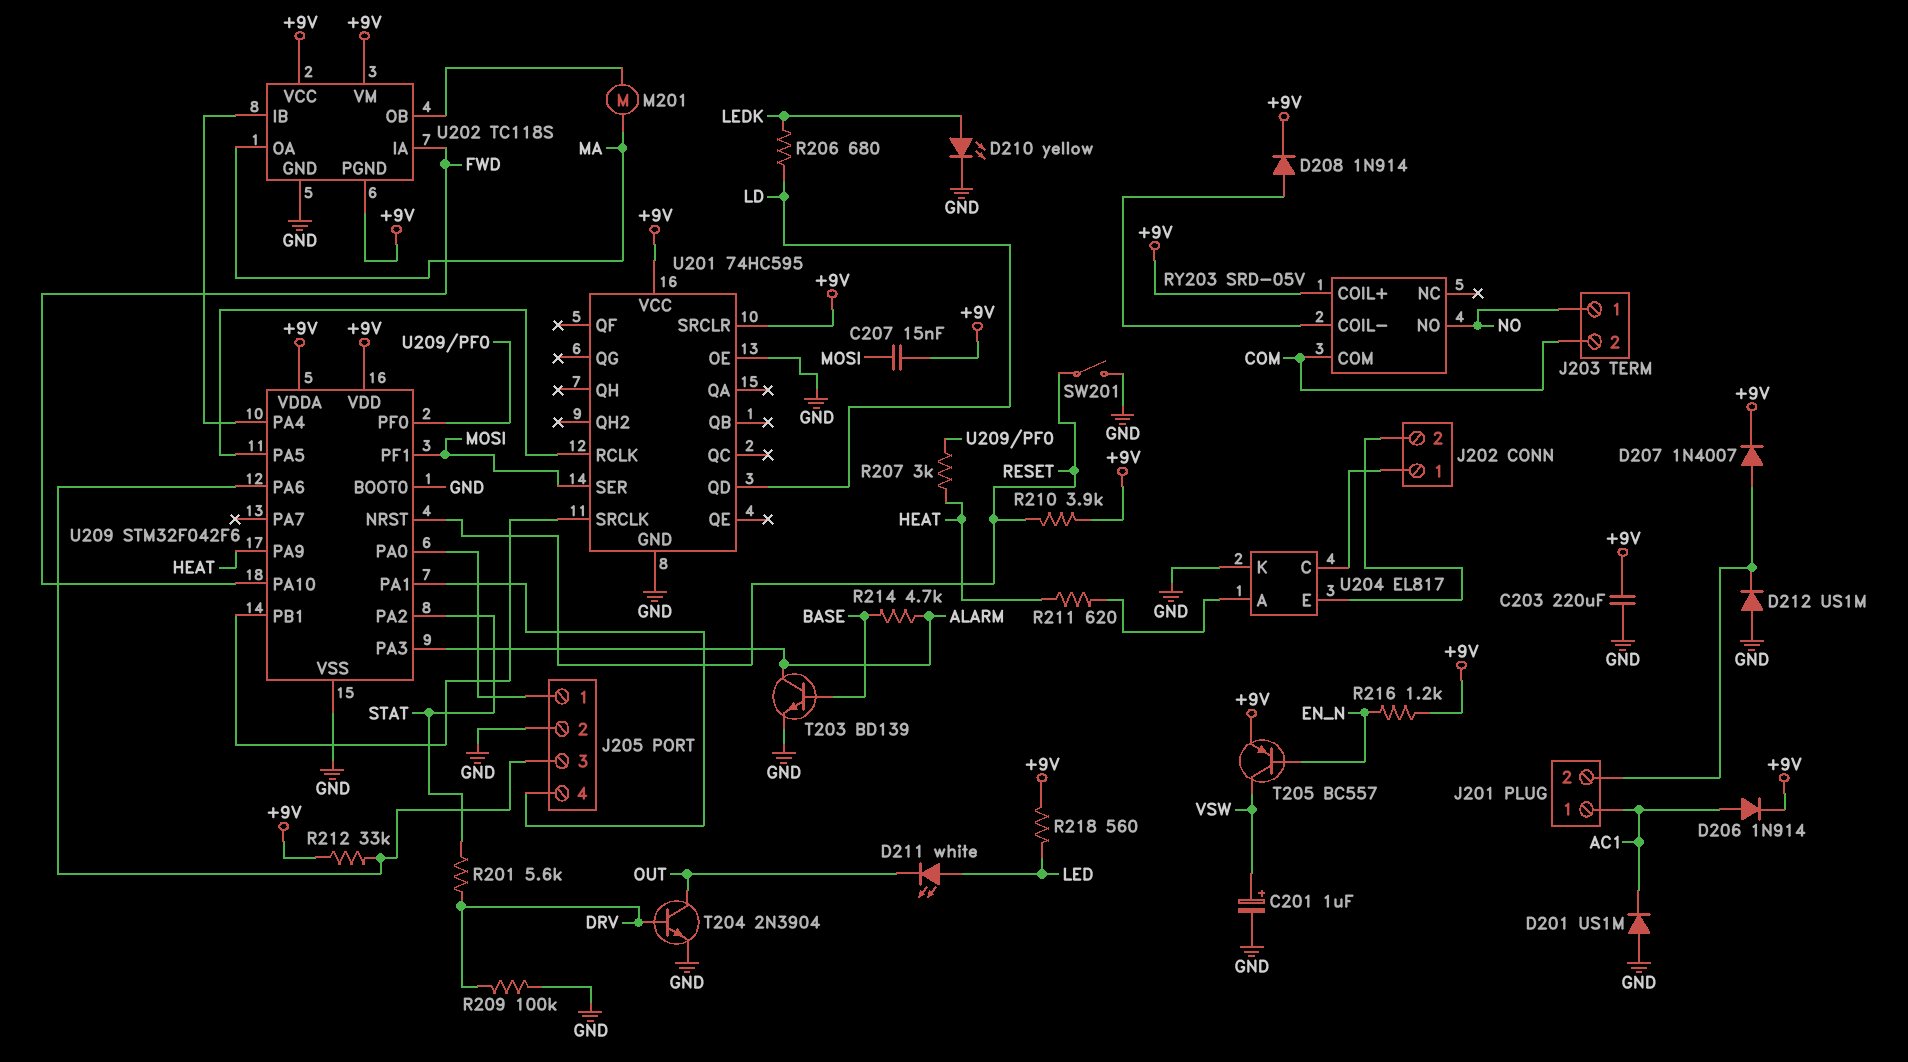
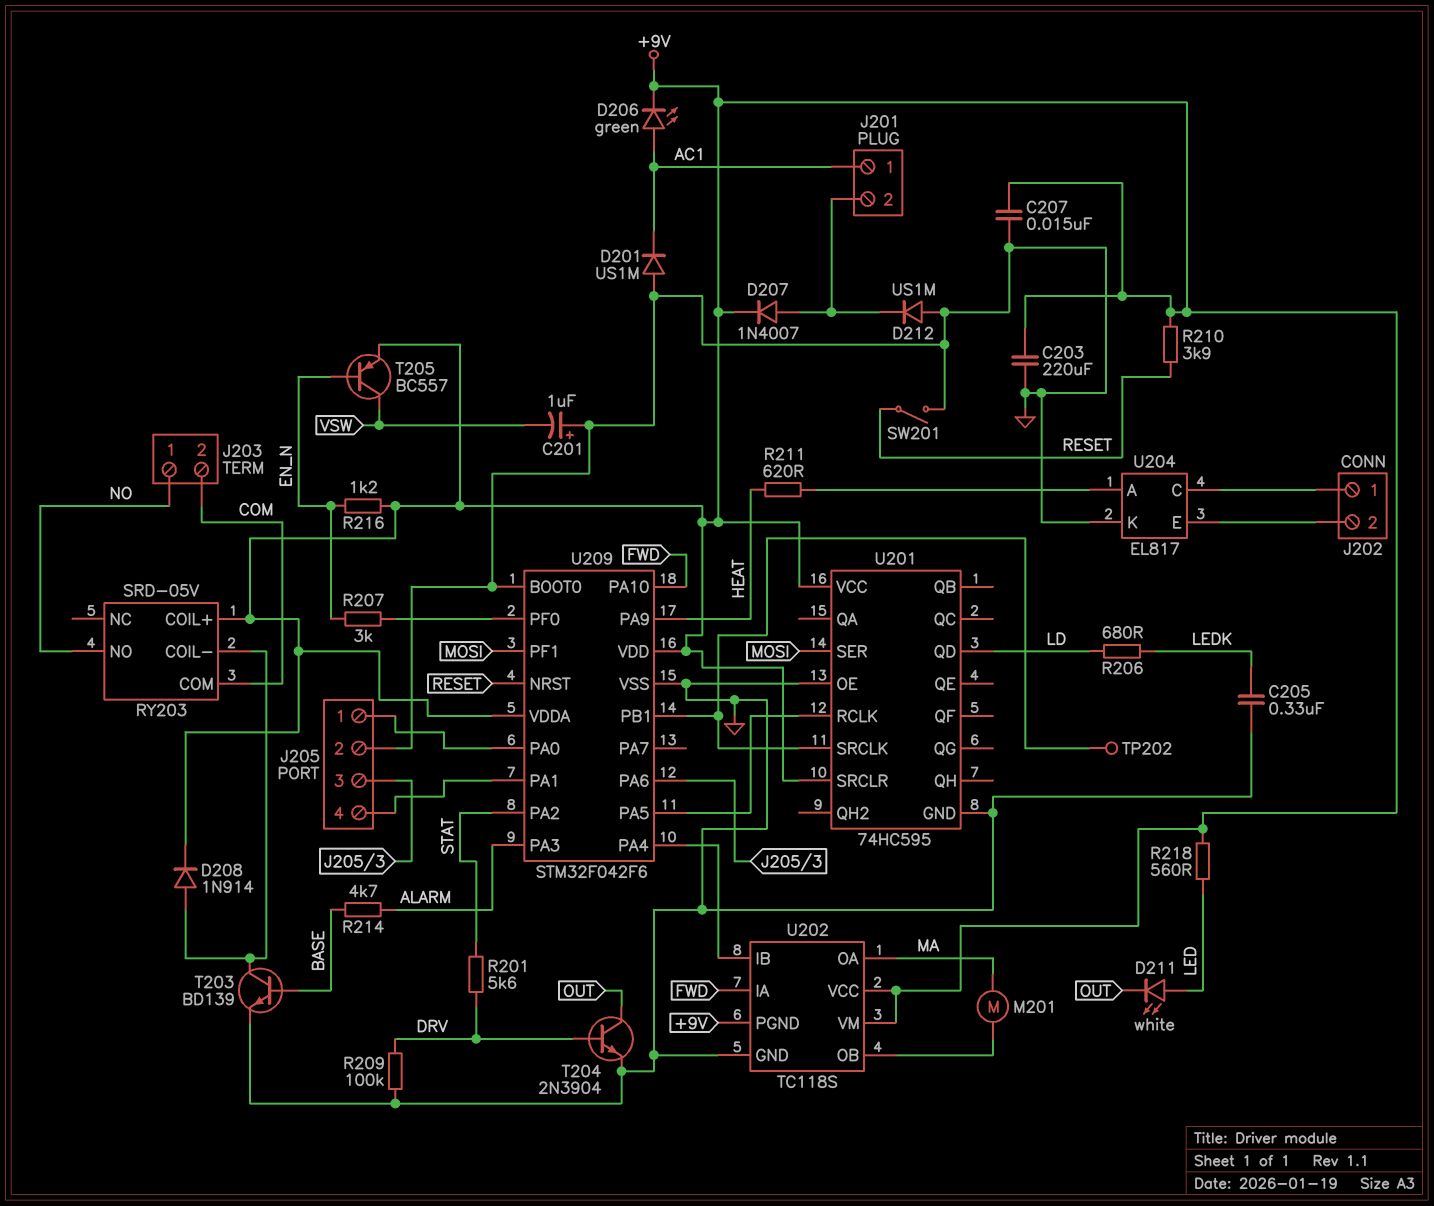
C201: 1uF (plus VSW, minus GND) -> 1uF (plus GND, minus VSW)
C205: none -> 330nF (GND, LEDK)
C207: 15nF (+9V, MOSI) -> 15nF (+9V, GND)
D206: diode 1N914 (A AC1, K +9V) -> LED green (A AC1, K +9V)
D210: LED yellow (A LEDK, K GND) -> none
R207: 3k (HEAT, U209/PF0) -> 3k (EN_N, U209/PF0)
R212: 33k (+9V, J205/3) -> none
T203: NPN BD139 (B BASE, C ALARM, E GND) -> NPN BD139 (B BASE, C RY203/COIL-, E GND)
TP202: none -> test point (U201/SRCLK)

